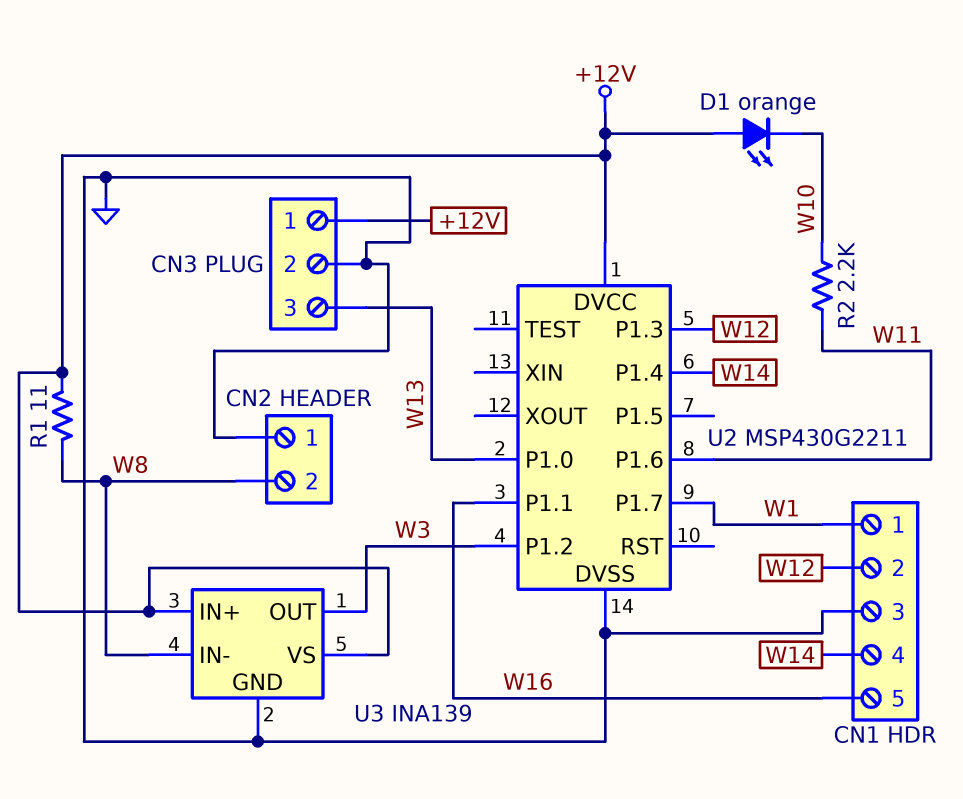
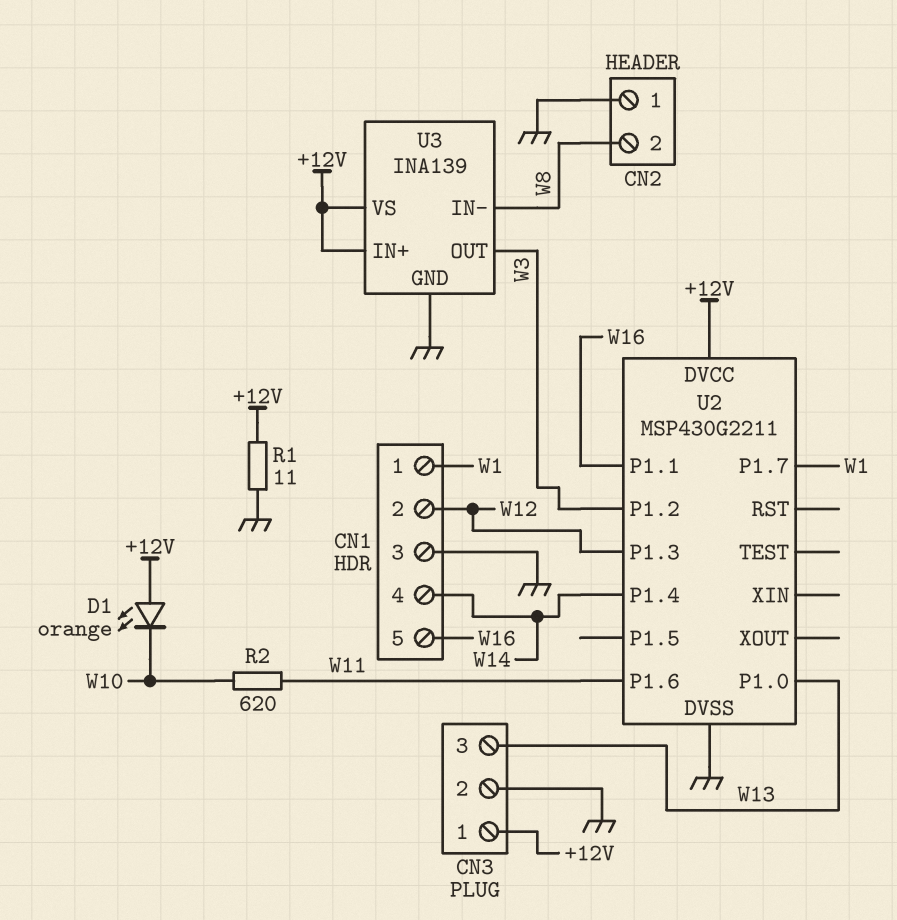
R1: 11 (+12V, W8) -> 11 (+12V, GND)
R2: 2.2k (W10, W11) -> 620 (W10, W11)

